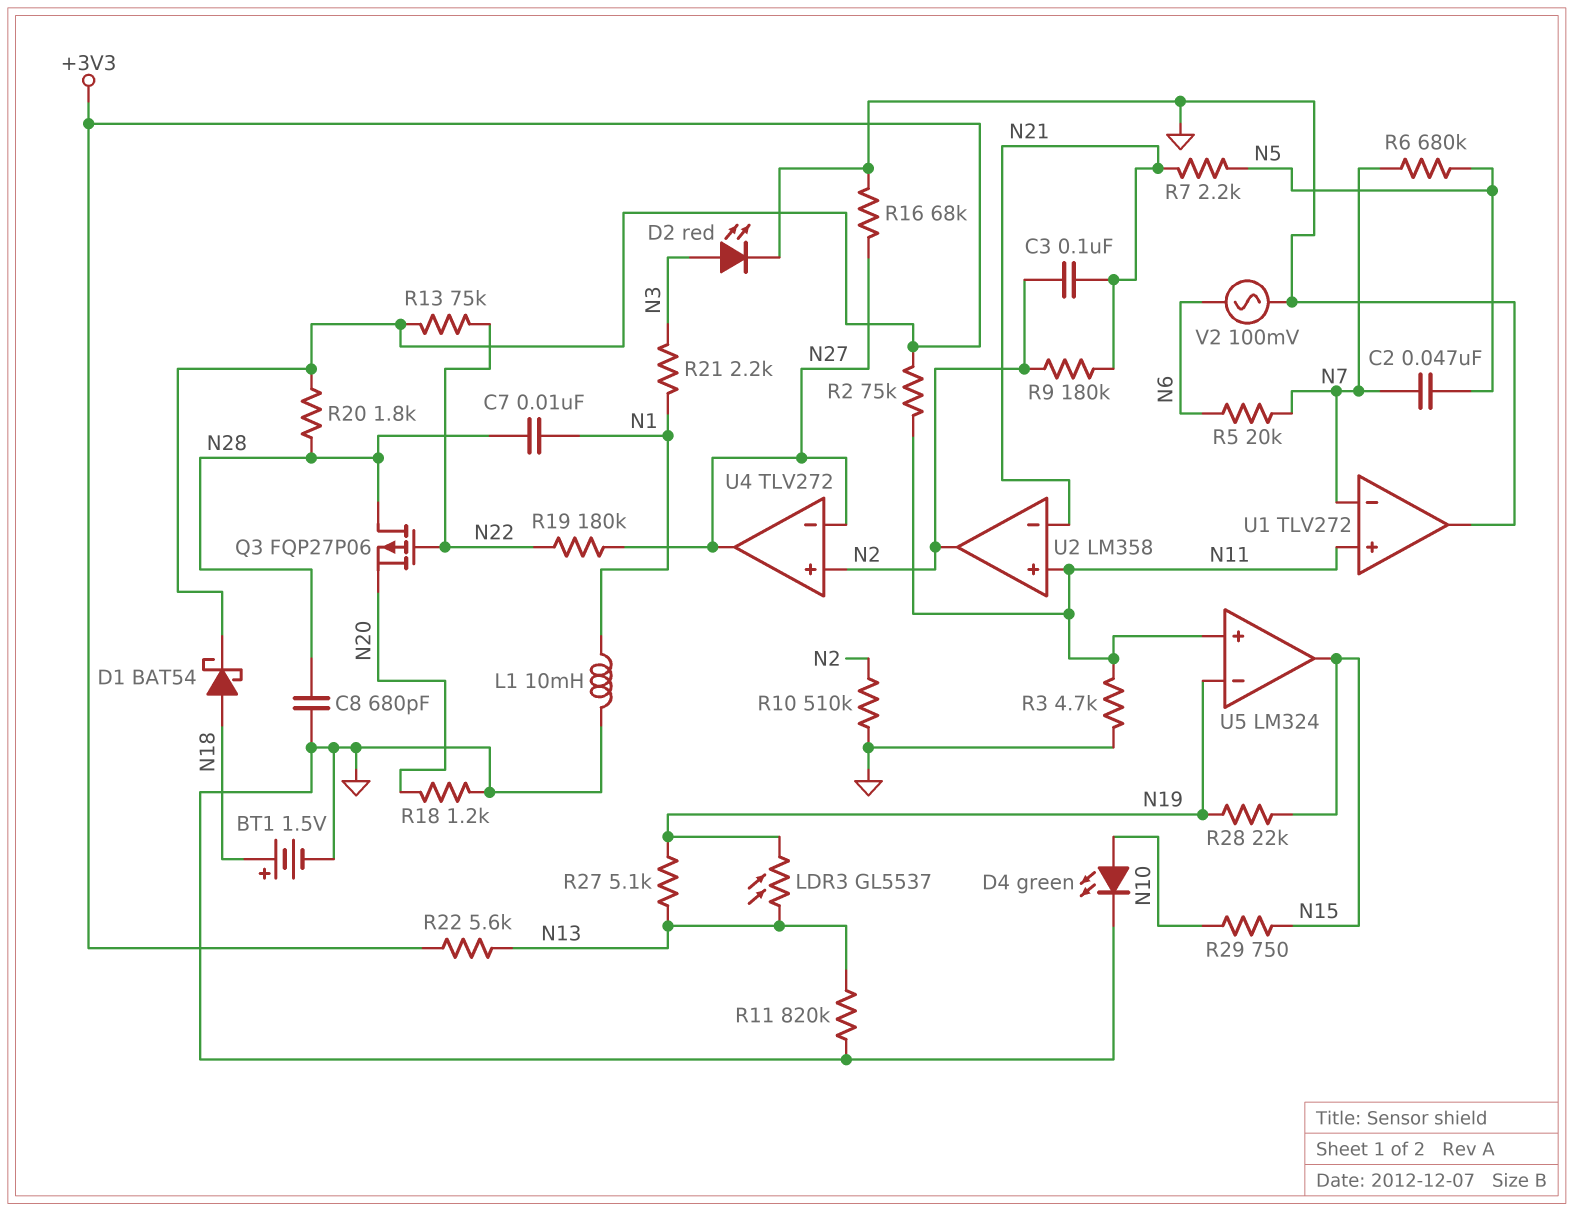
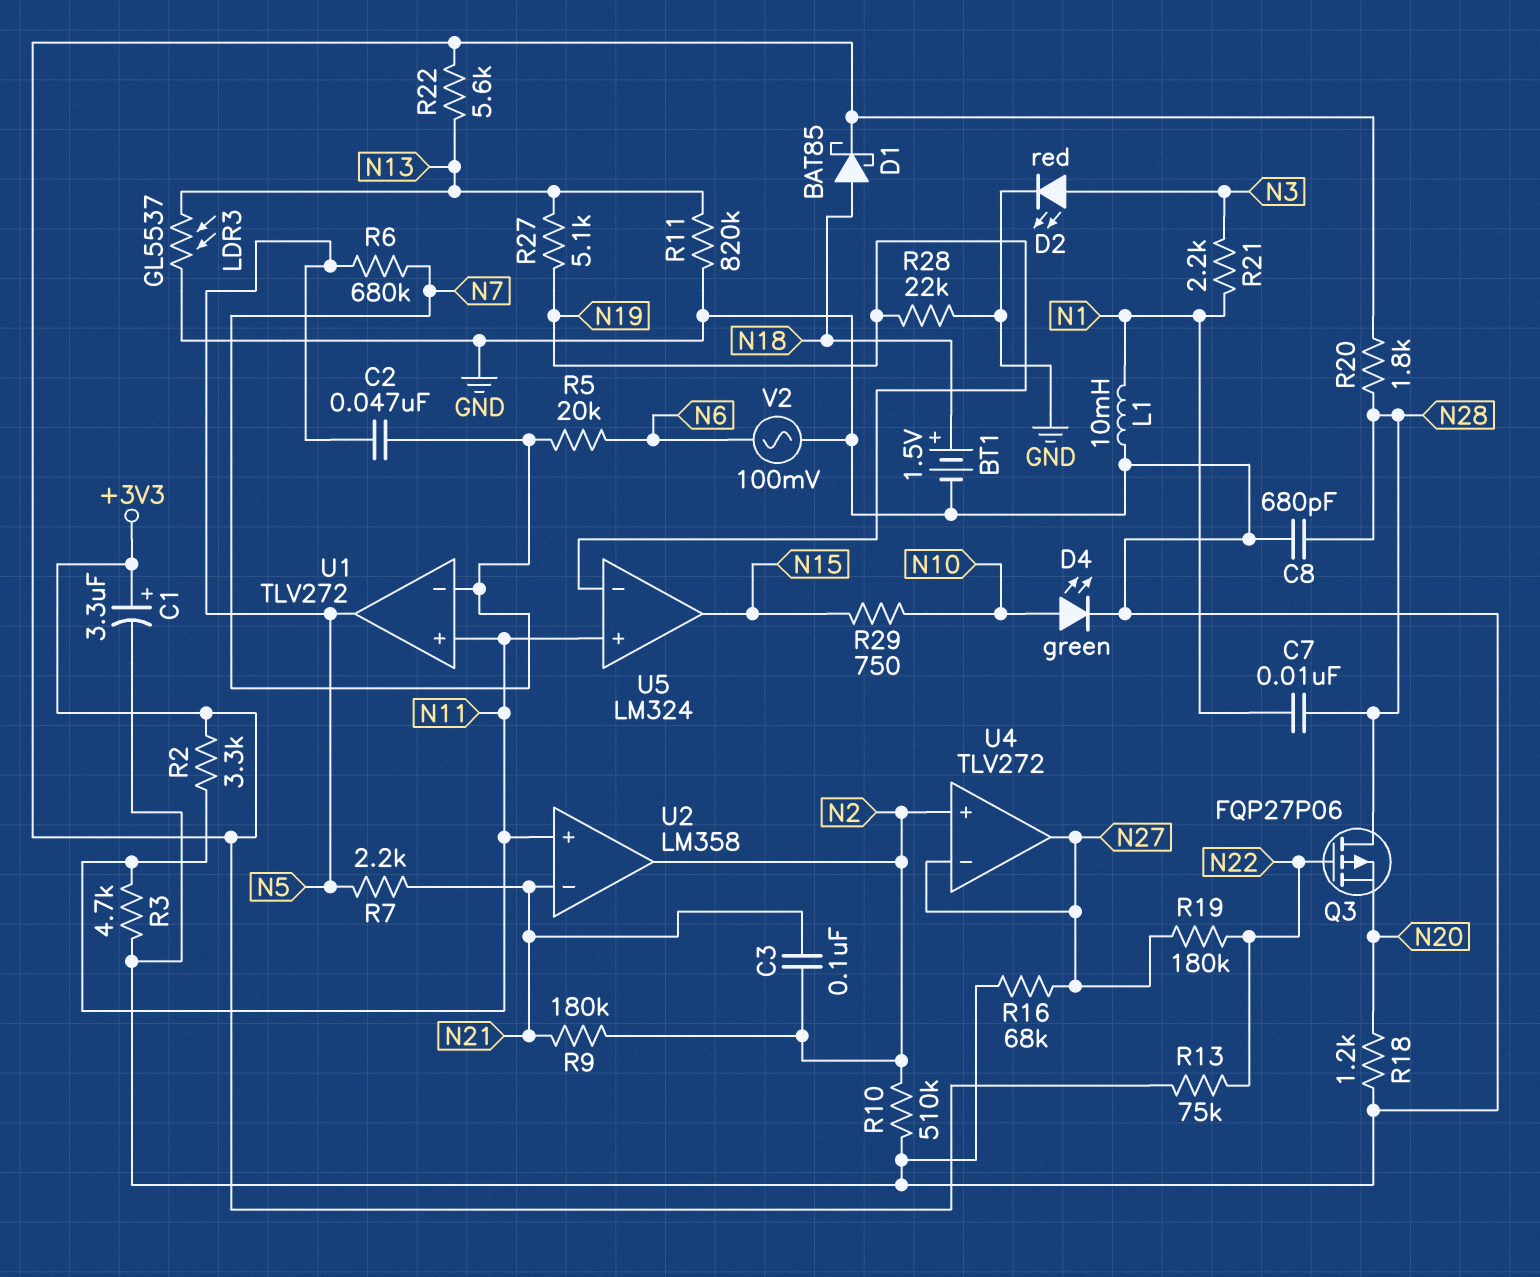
C1: none -> 3.3uF (plus +3V3, minus GND)
D1: schottky BAT54 (A N18, K +3V3) -> schottky BAT85 (A N18, K +3V3)
LDR3: GL5537 (N13, N19) -> GL5537 (GND, N13)
R2: 75k (+3V3, N11) -> 3.3k (+3V3, N11)
R28: 22k (N15, N19) -> 22k (GND, N19)
U1 pin out: GND -> N5

